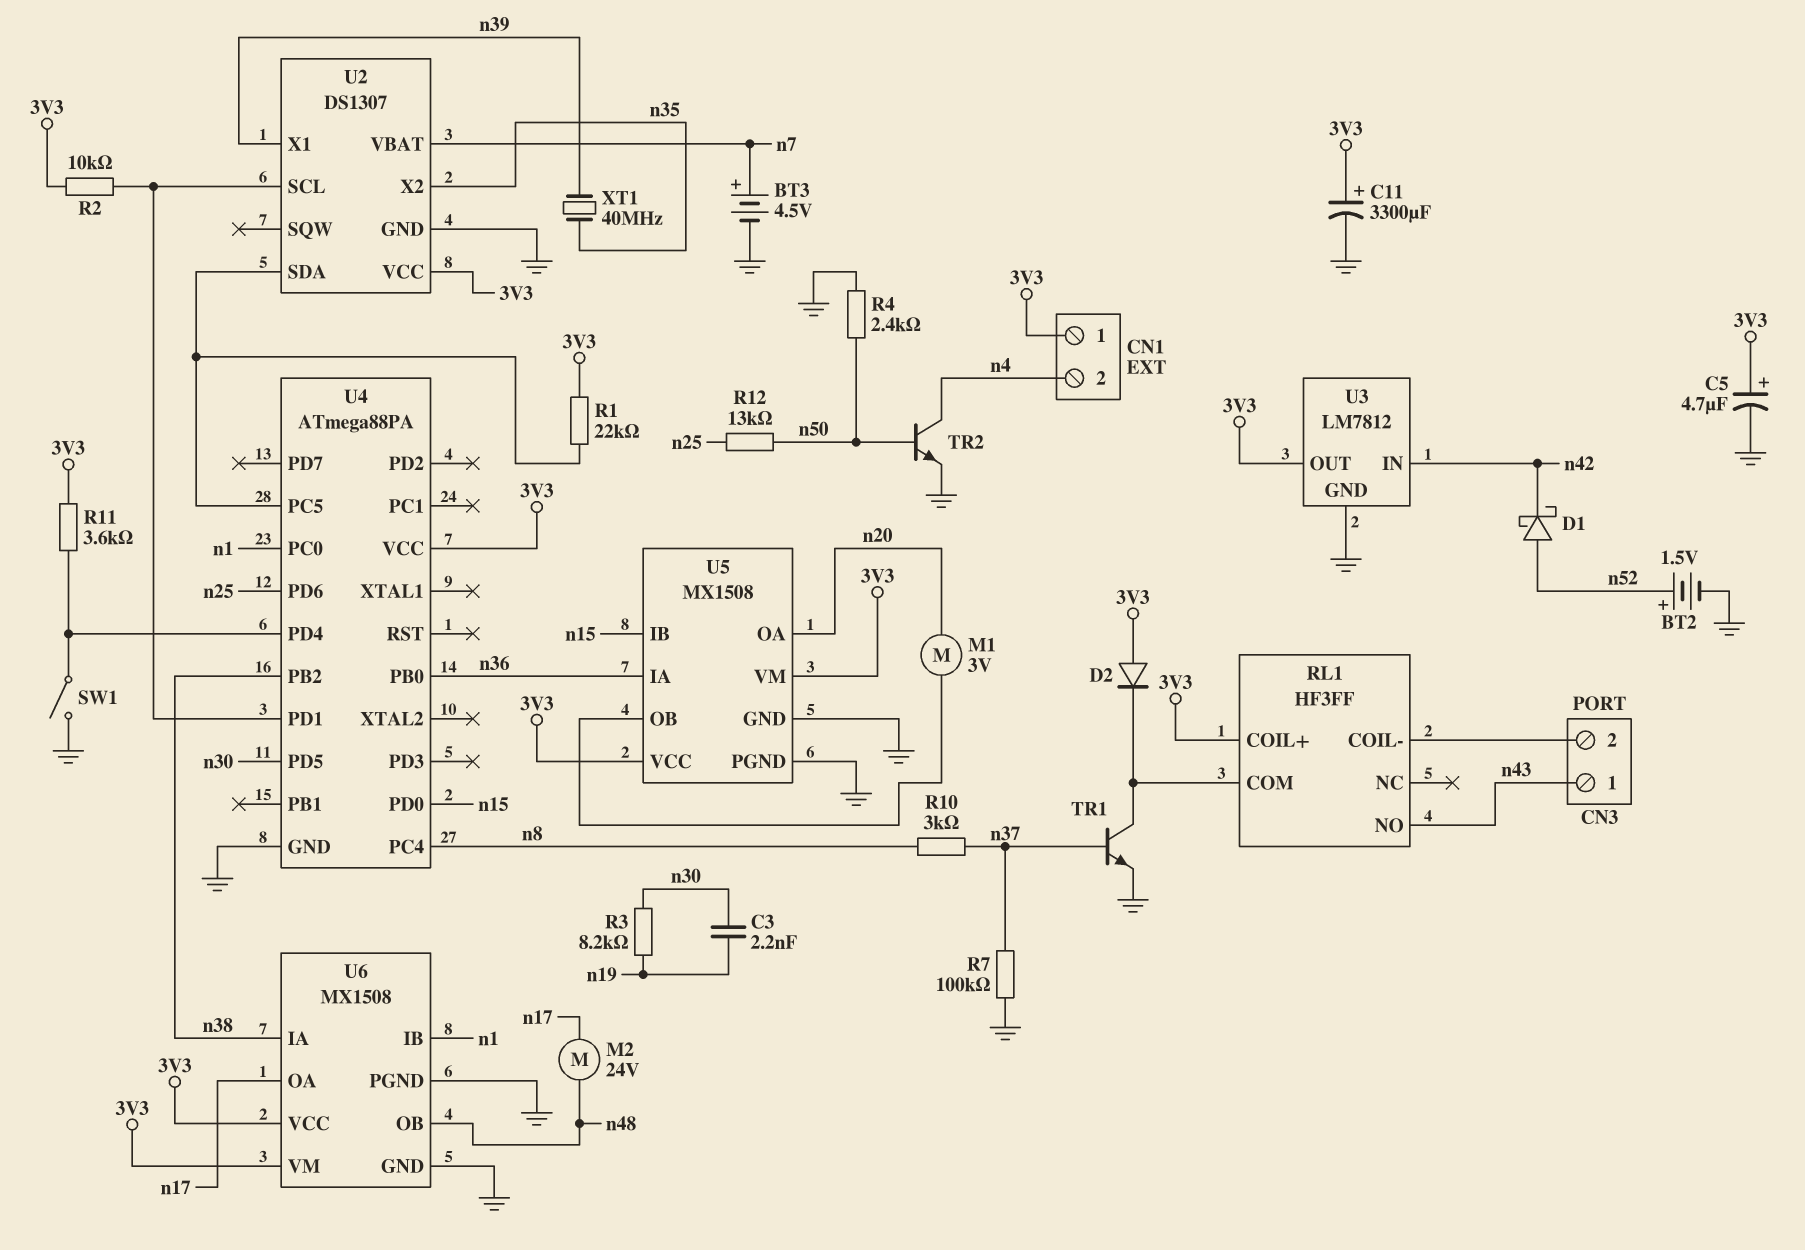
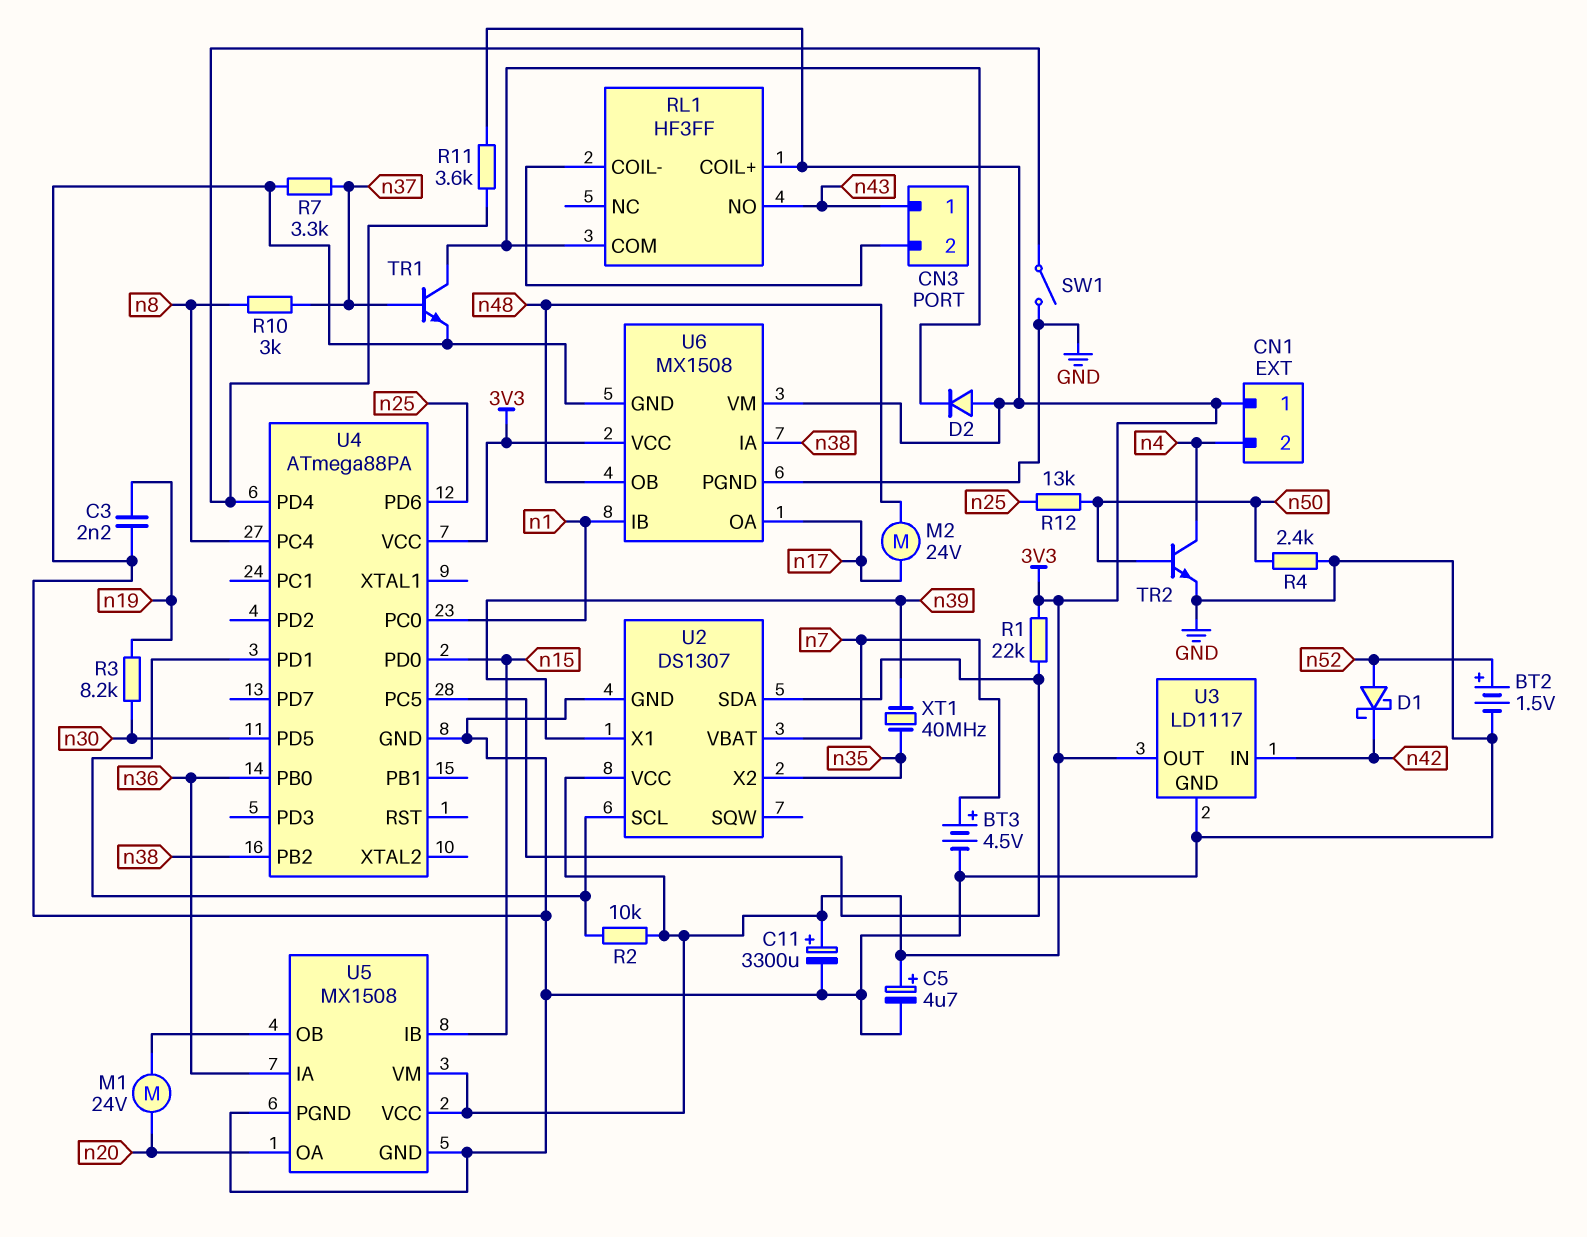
C3: 2.2nF (n19, n30) -> 2.2nF (GND, n19)
M1: motor 3V (U5/OB, n20) -> motor 24V (U5/OB, n20)
R7: 100k (GND, n37) -> 3.3k (GND, n37)
U3: LM7812 -> LD1117

